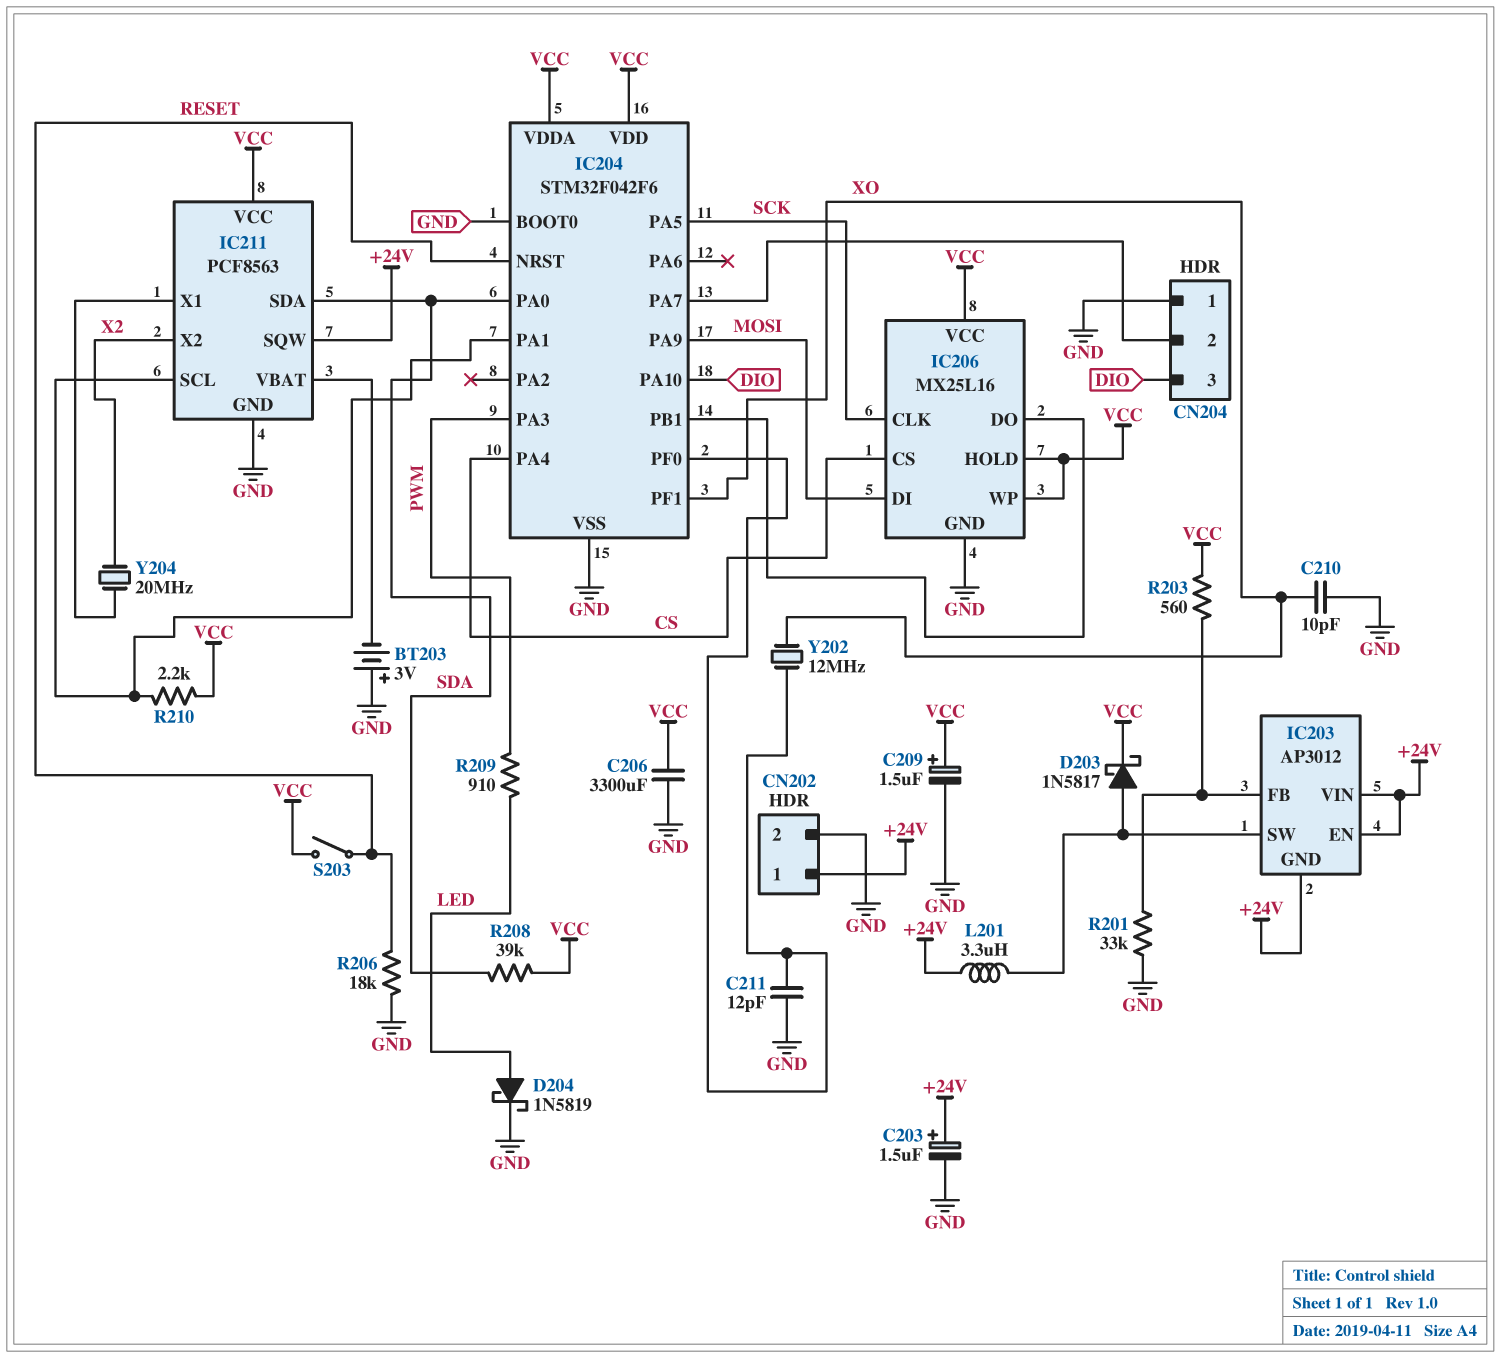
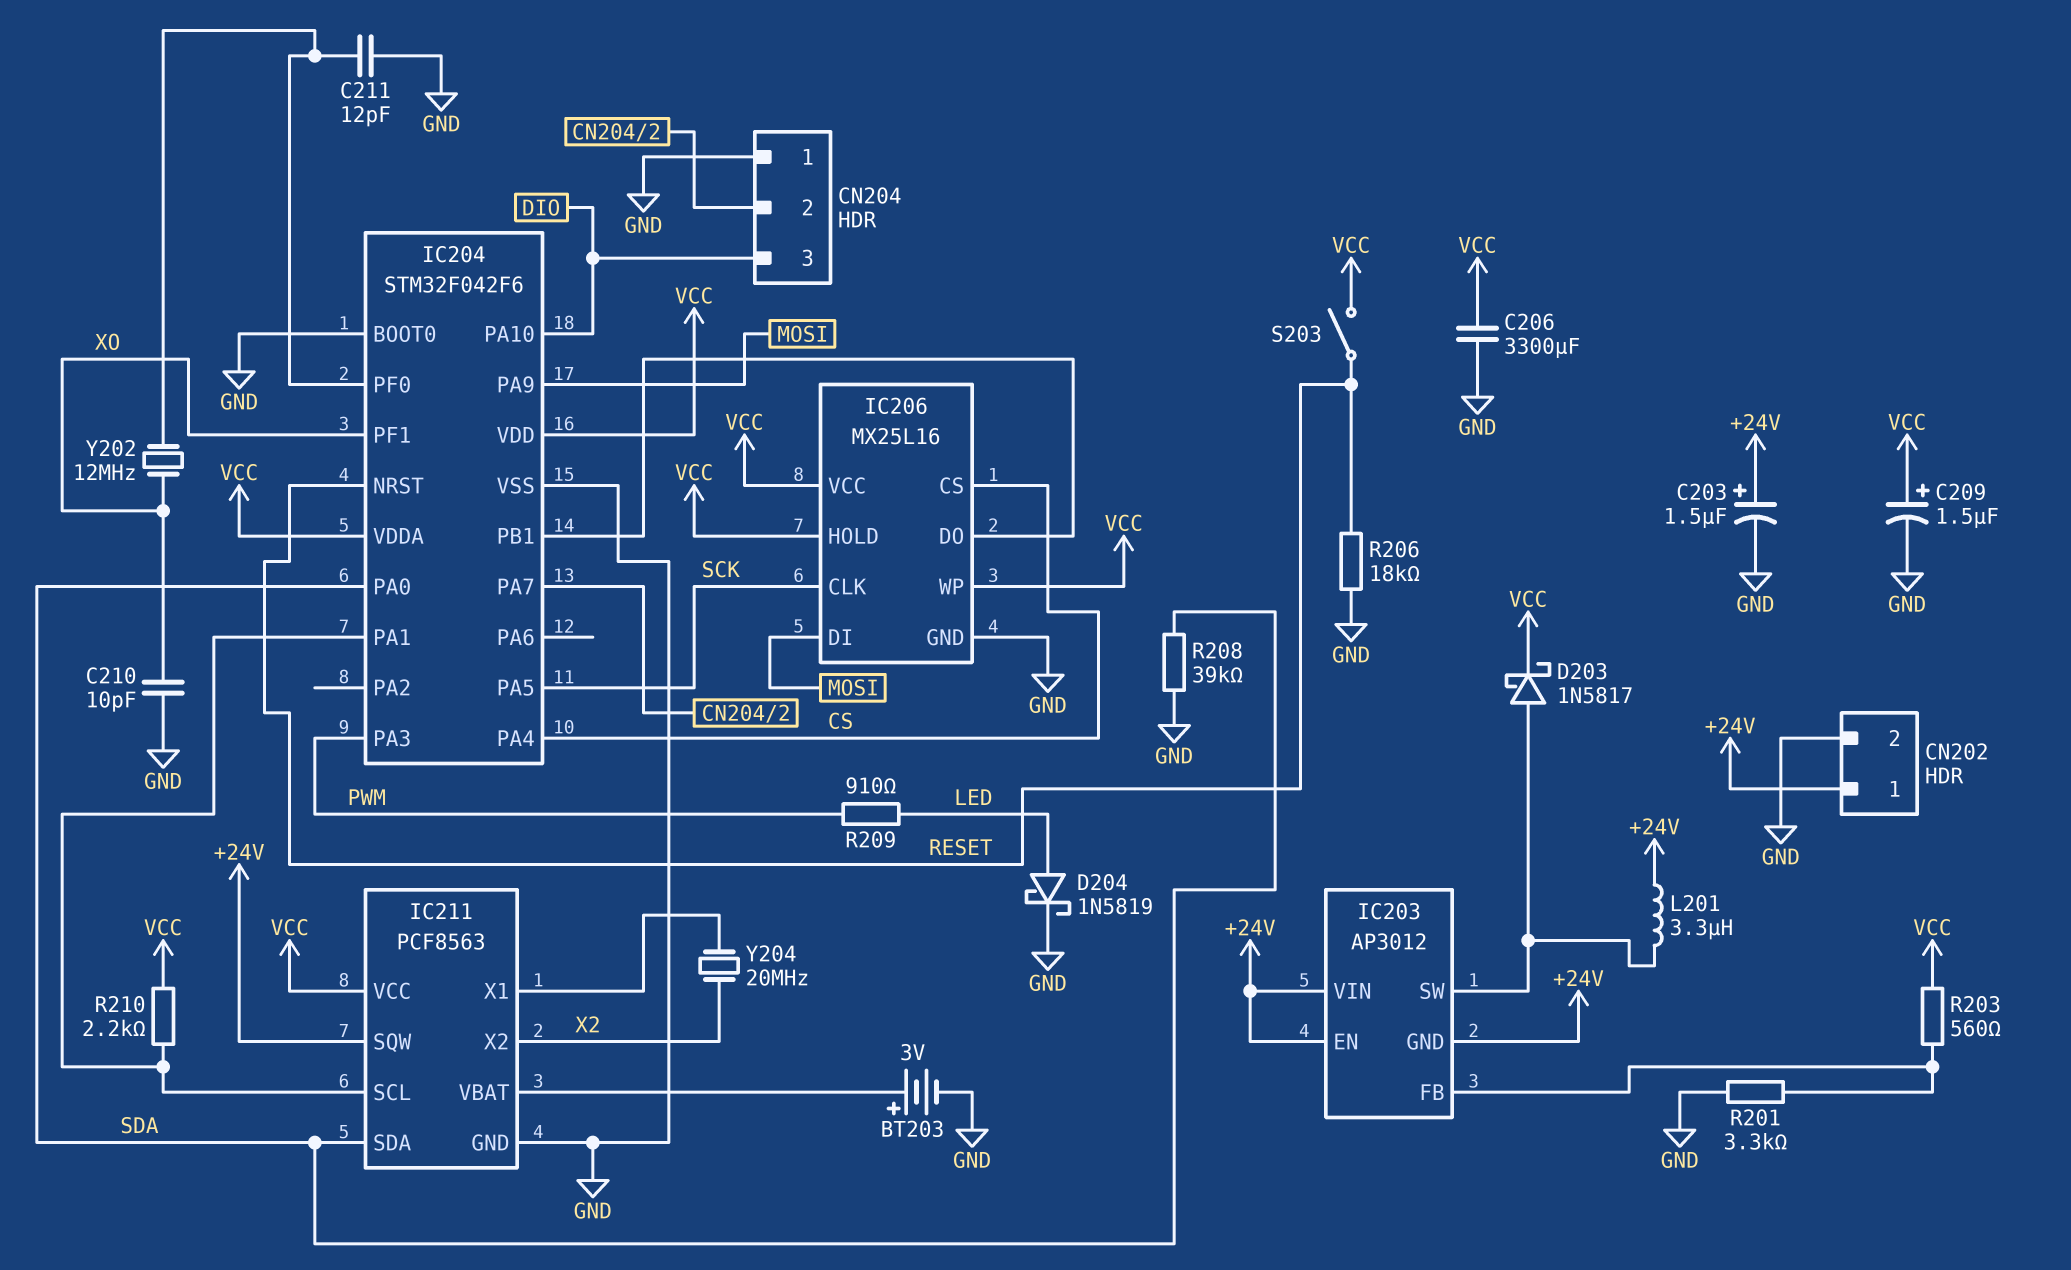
BT203: 3V (plus GND, minus IC211/VBAT) -> 3V (plus IC211/VBAT, minus GND)
R201: 33k (GND, IC203/FB) -> 3.3k (GND, IC203/FB)
R208: 39k (SDA, VCC) -> 39k (GND, SDA)

